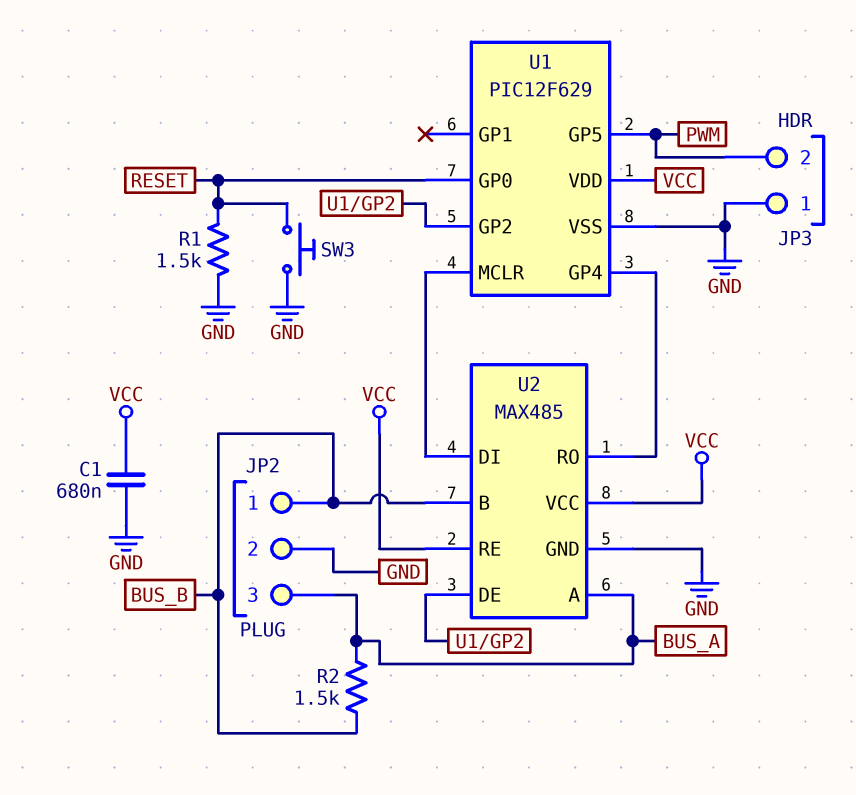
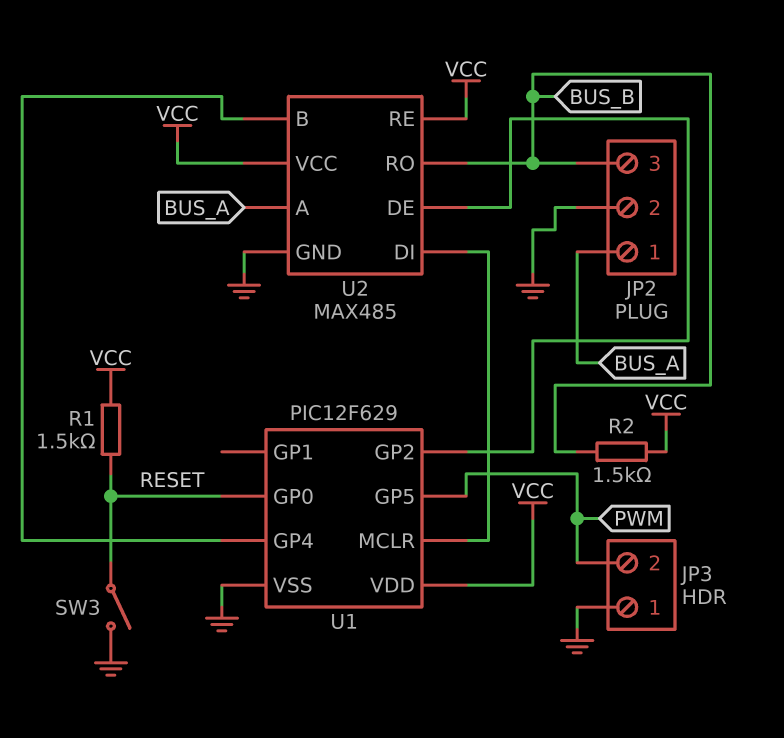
C1: 680nF (GND, VCC) -> none
JP2 pin 1: BUS_B -> BUS_A
JP2 pin 3: BUS_A -> BUS_B
R1: 1.5k (GND, RESET) -> 1.5k (RESET, VCC)
R2: 1.5k (BUS_A, BUS_B) -> 1.5k (BUS_B, VCC)
SW3: button (GND, RESET) -> switch (GND, RESET)
U2 pin B: BUS_B -> U1/GP4
U2 pin RO: U1/GP4 -> BUS_B

